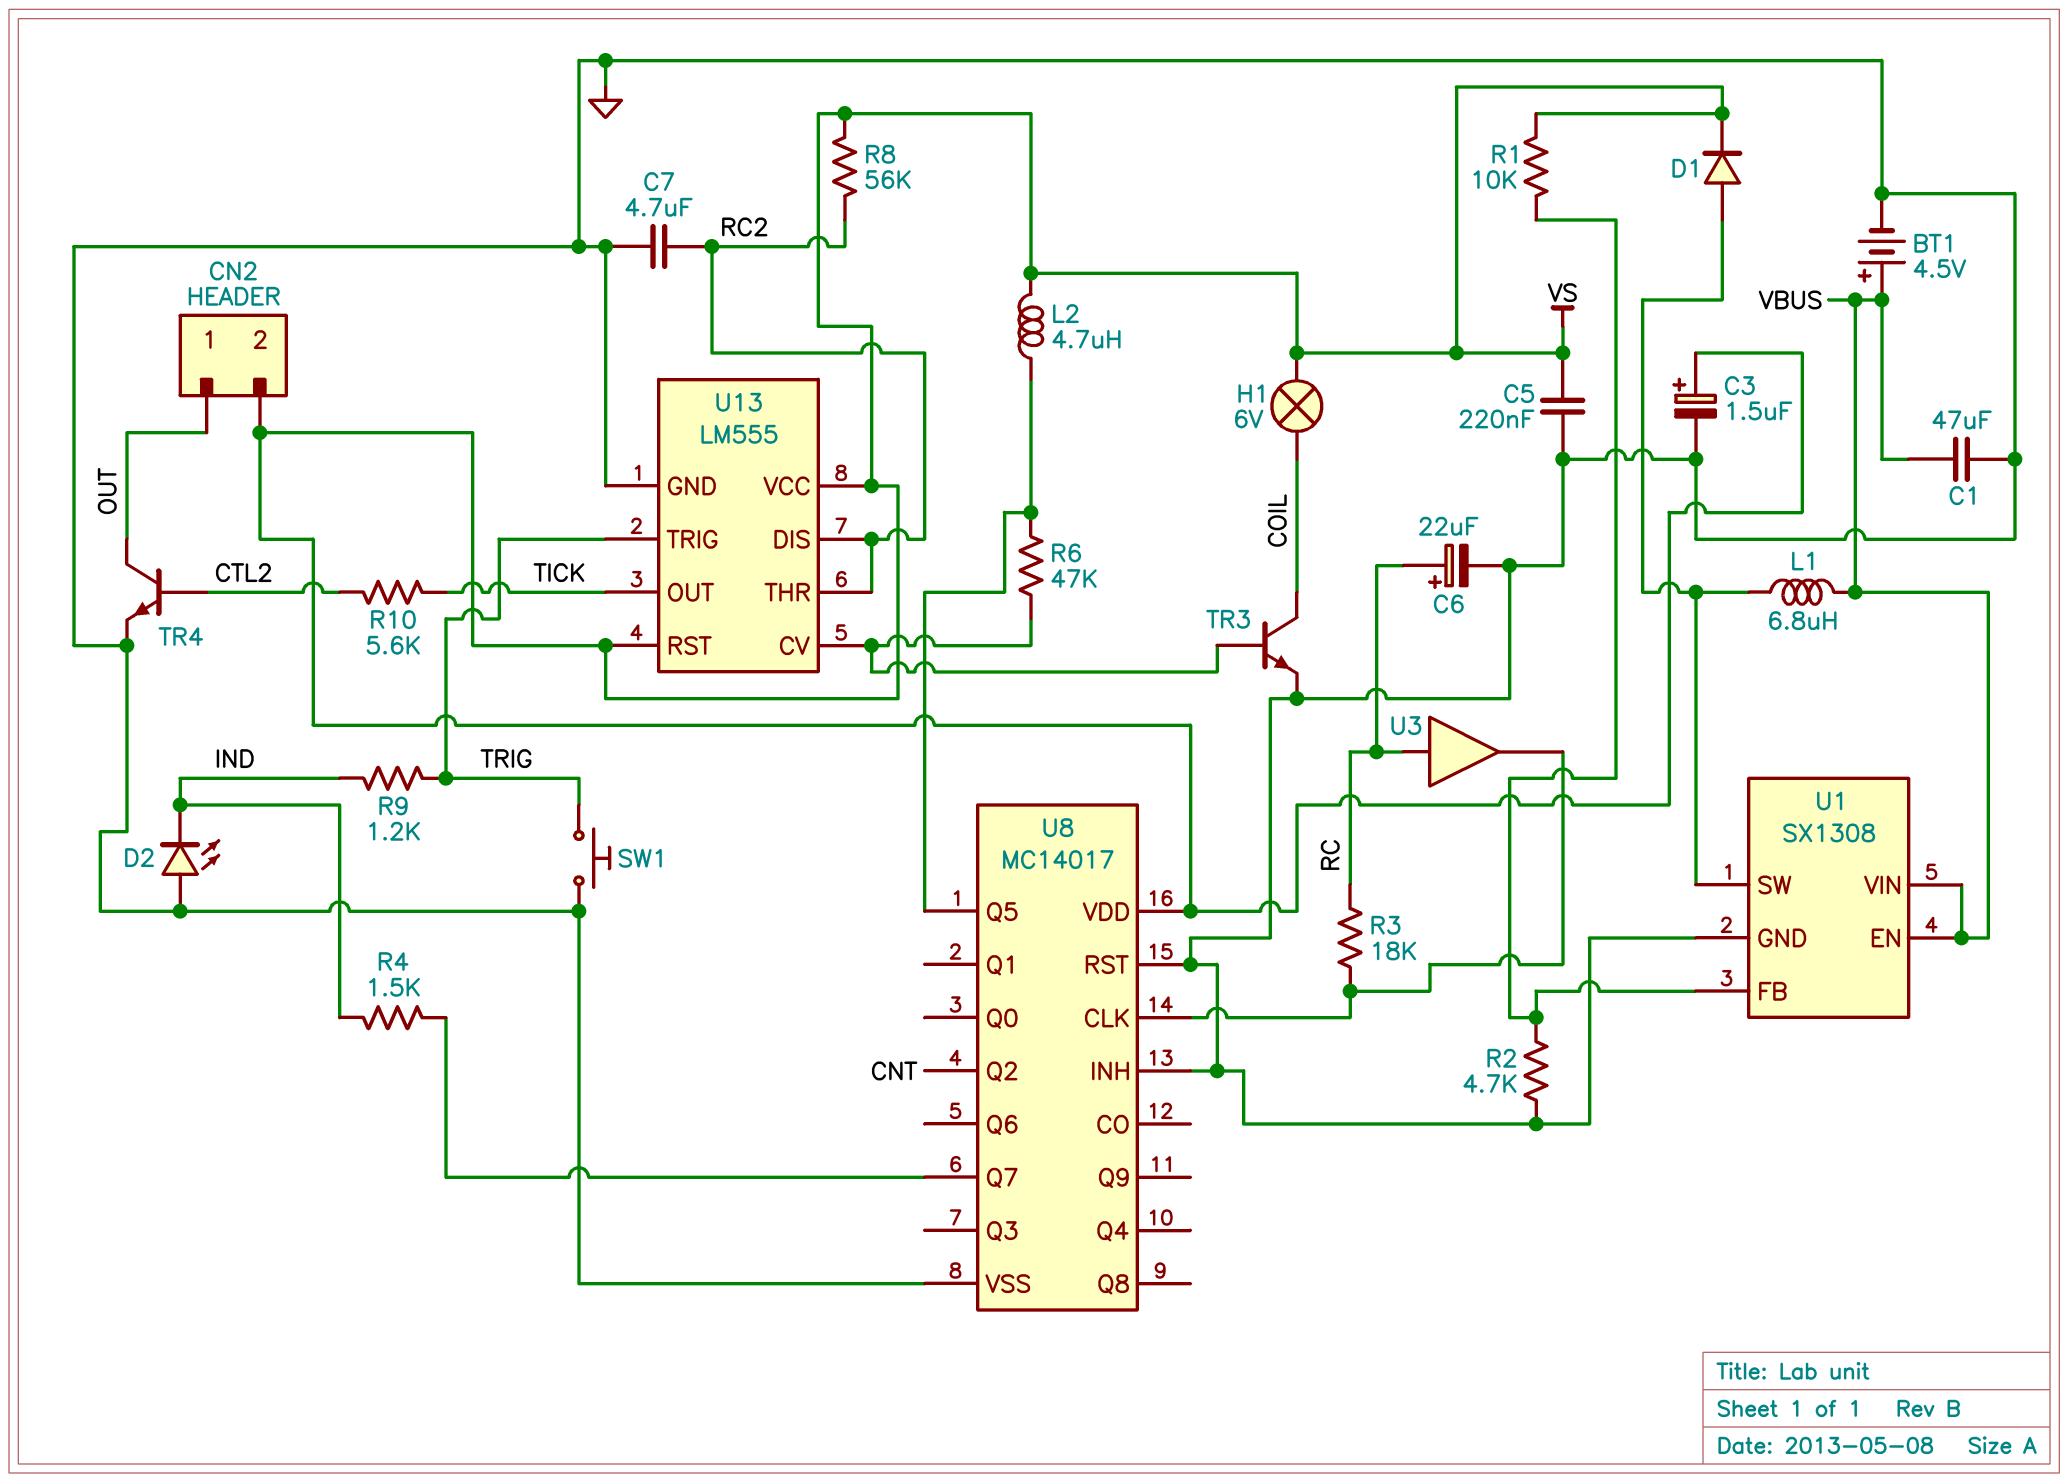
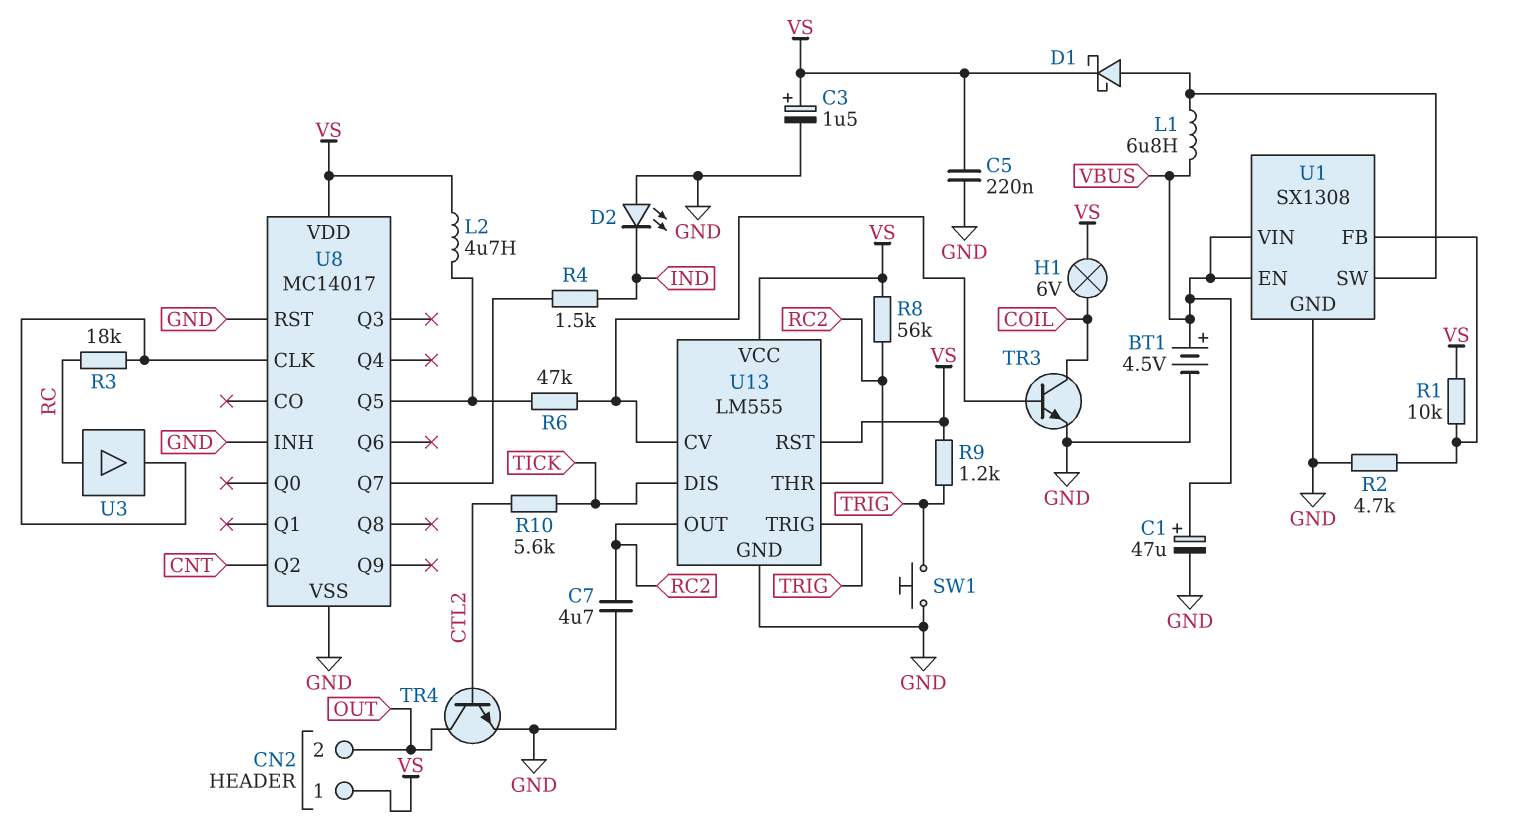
C1: 47uF (GND, VBUS) -> 47uF (plus VBUS, minus GND)
C6: 22uF (plus RC, minus GND) -> none
CN2 pin 1: OUT -> VS
CN2 pin 2: VS -> OUT
D1: diode (A U1/SW, K VS) -> schottky (A U1/SW, K VS)
R9: 1.2k (IND, TRIG) -> 1.2k (TRIG, VS)
U13 pin DIS: RC2 -> TICK
U13 pin OUT: TICK -> RC2

